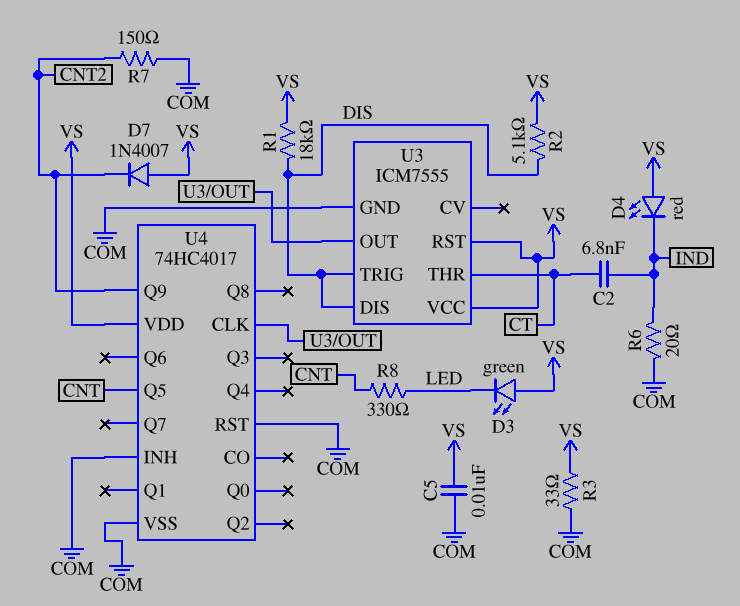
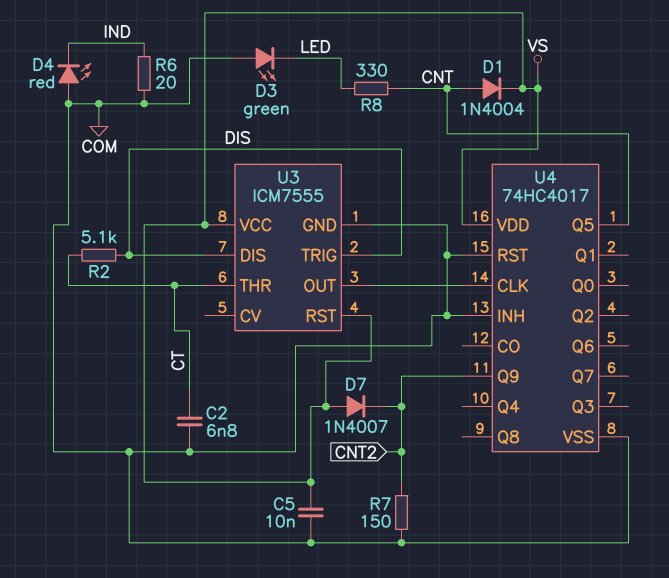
C2: 6.8nF (CT, IND) -> 6.8nF (COM, CT)
D1: none -> diode 1N4004 (A CNT, K VS)
D3: LED green (A VS, K LED) -> LED green (A COM, K LED)
D4: LED red (A VS, K IND) -> LED red (A COM, K IND)
R1: 18k (DIS, VS) -> none
R2: 5.1k (DIS, VS) -> 5.1k (CT, DIS)
R3: 33 (COM, VS) -> none

